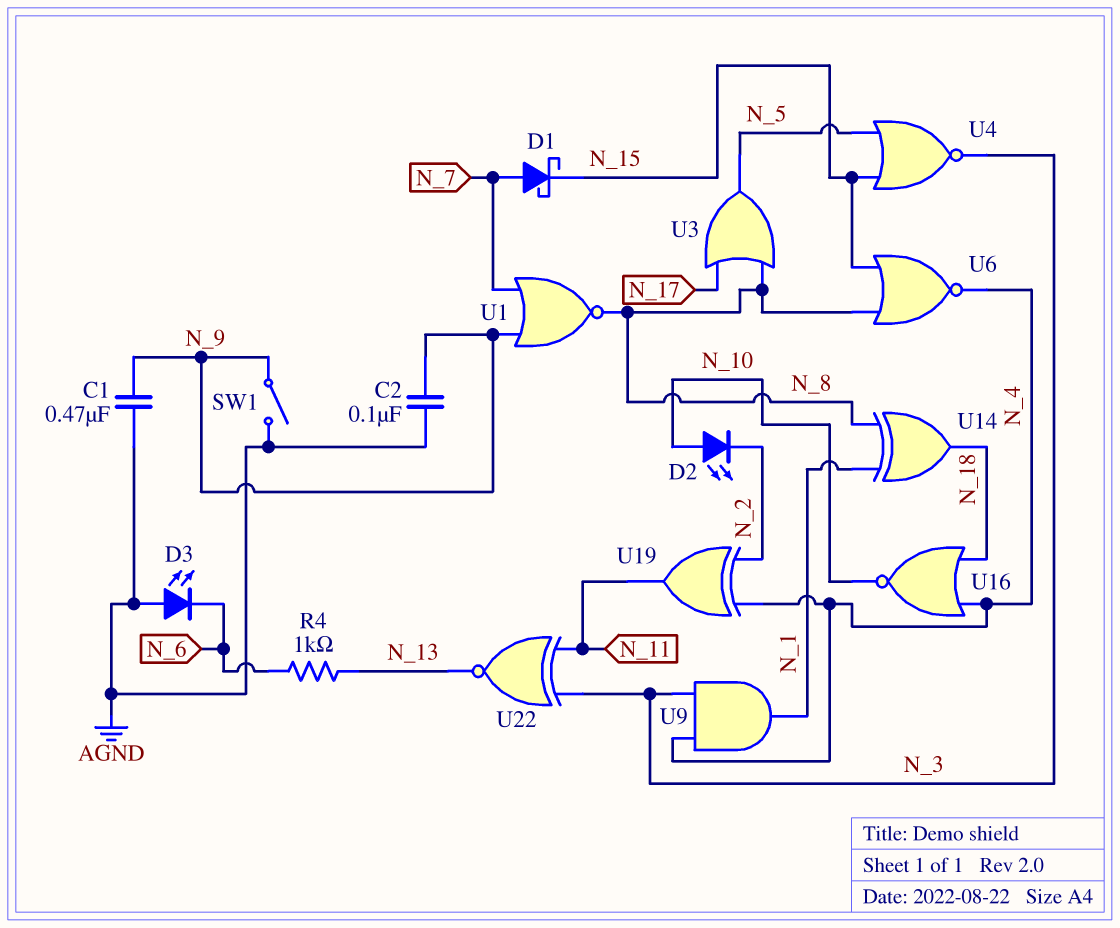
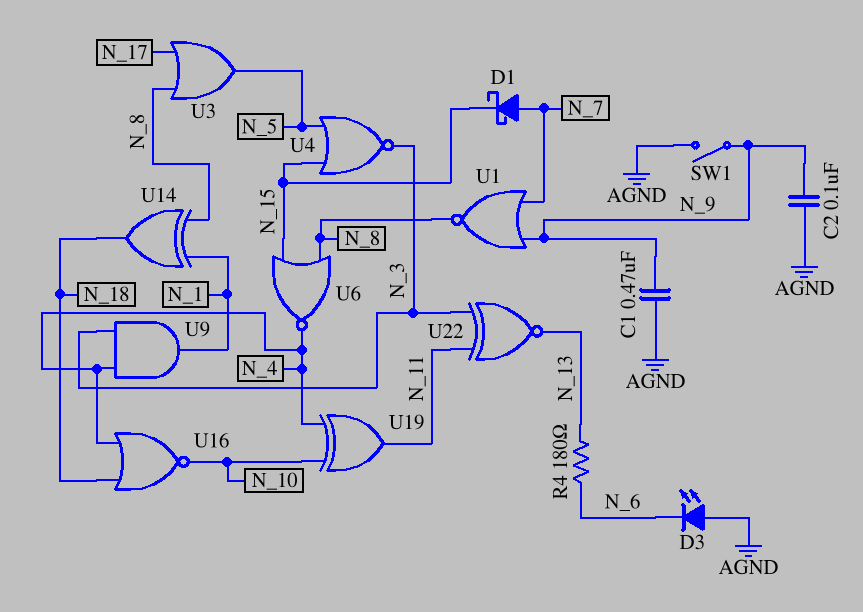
D2: LED (A N_10, K N_2) -> none
R4: 1k (N_6, N_13) -> 180 (N_6, N_13)
U19: XOR (in N_2, in N_4, out N_11) -> XOR (in N_4, in N_10, out N_11)

